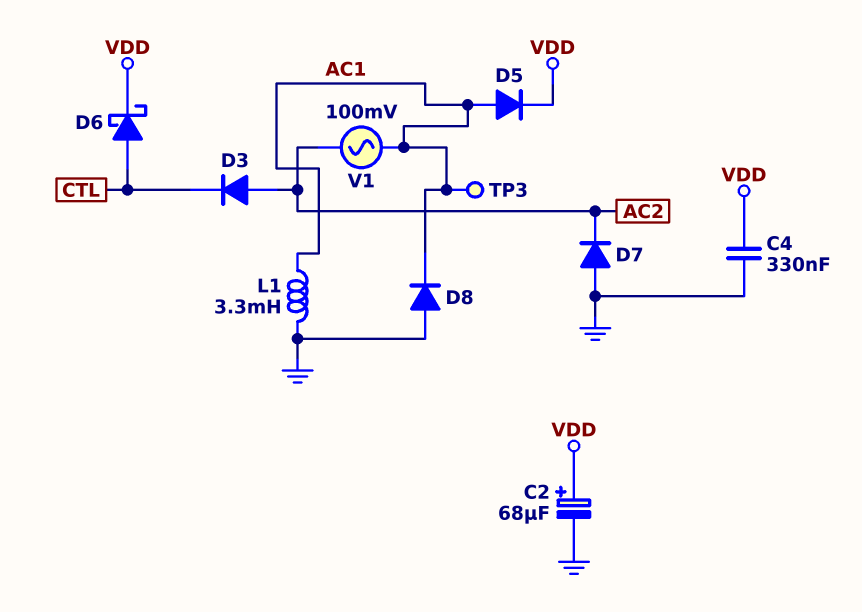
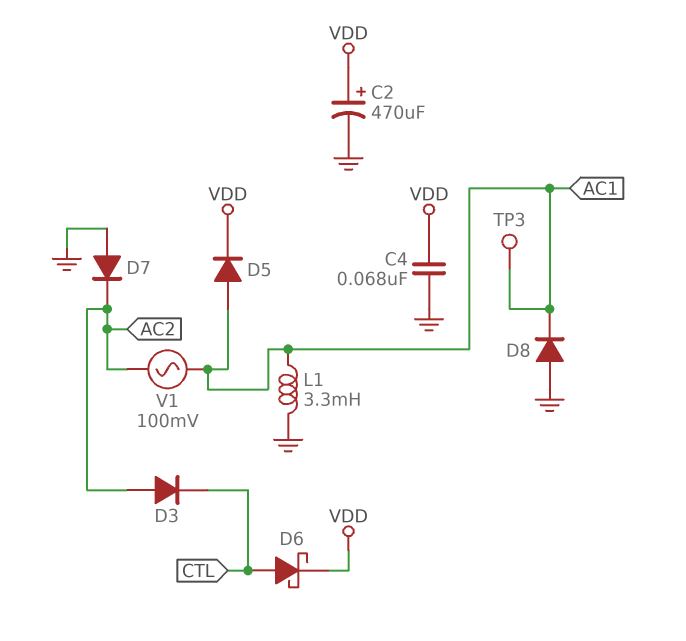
C2: 68uF (plus VDD, minus GND) -> 470uF (plus VDD, minus GND)
C4: 330nF (GND, VDD) -> 68nF (GND, VDD)

